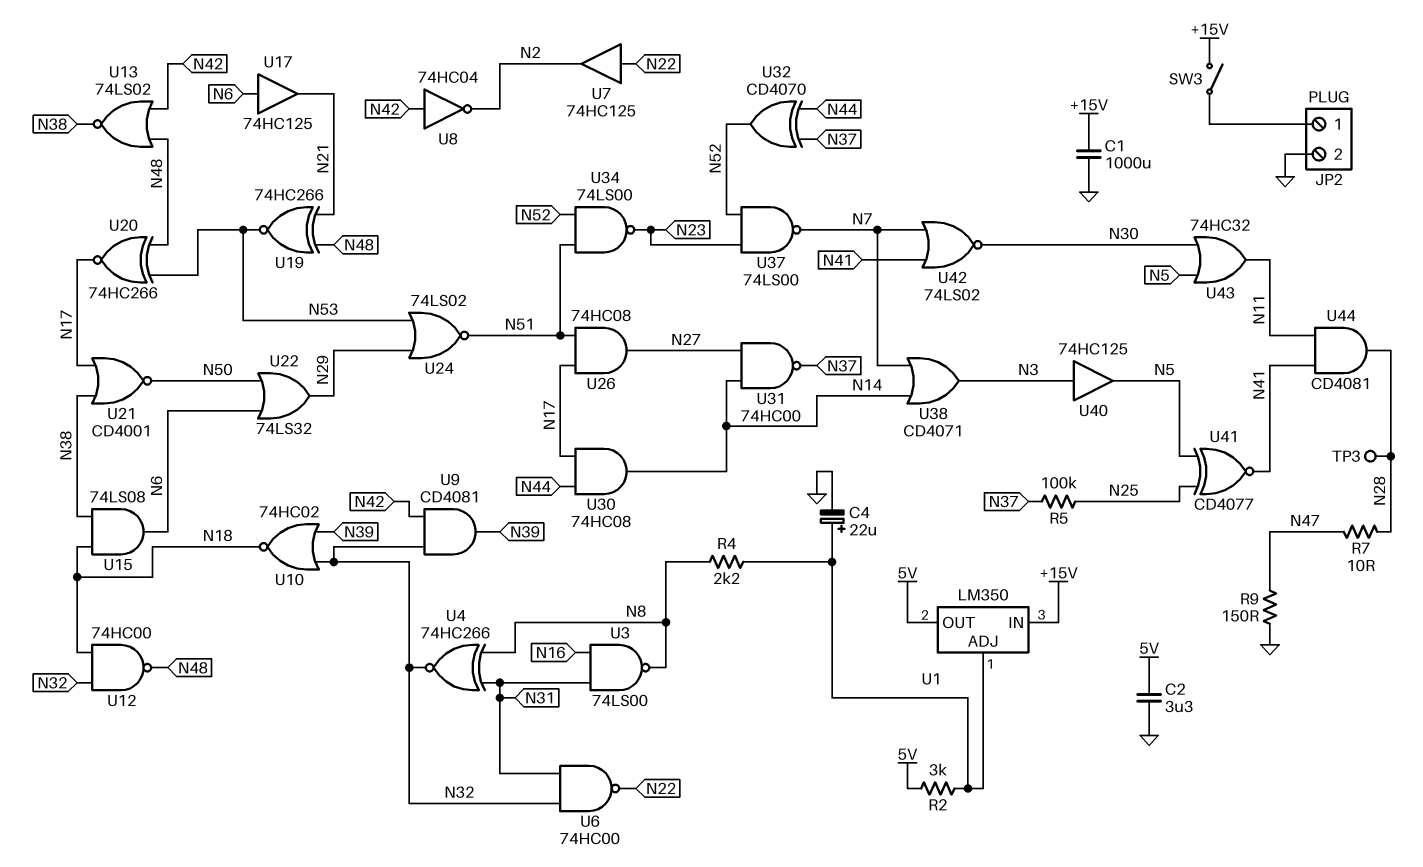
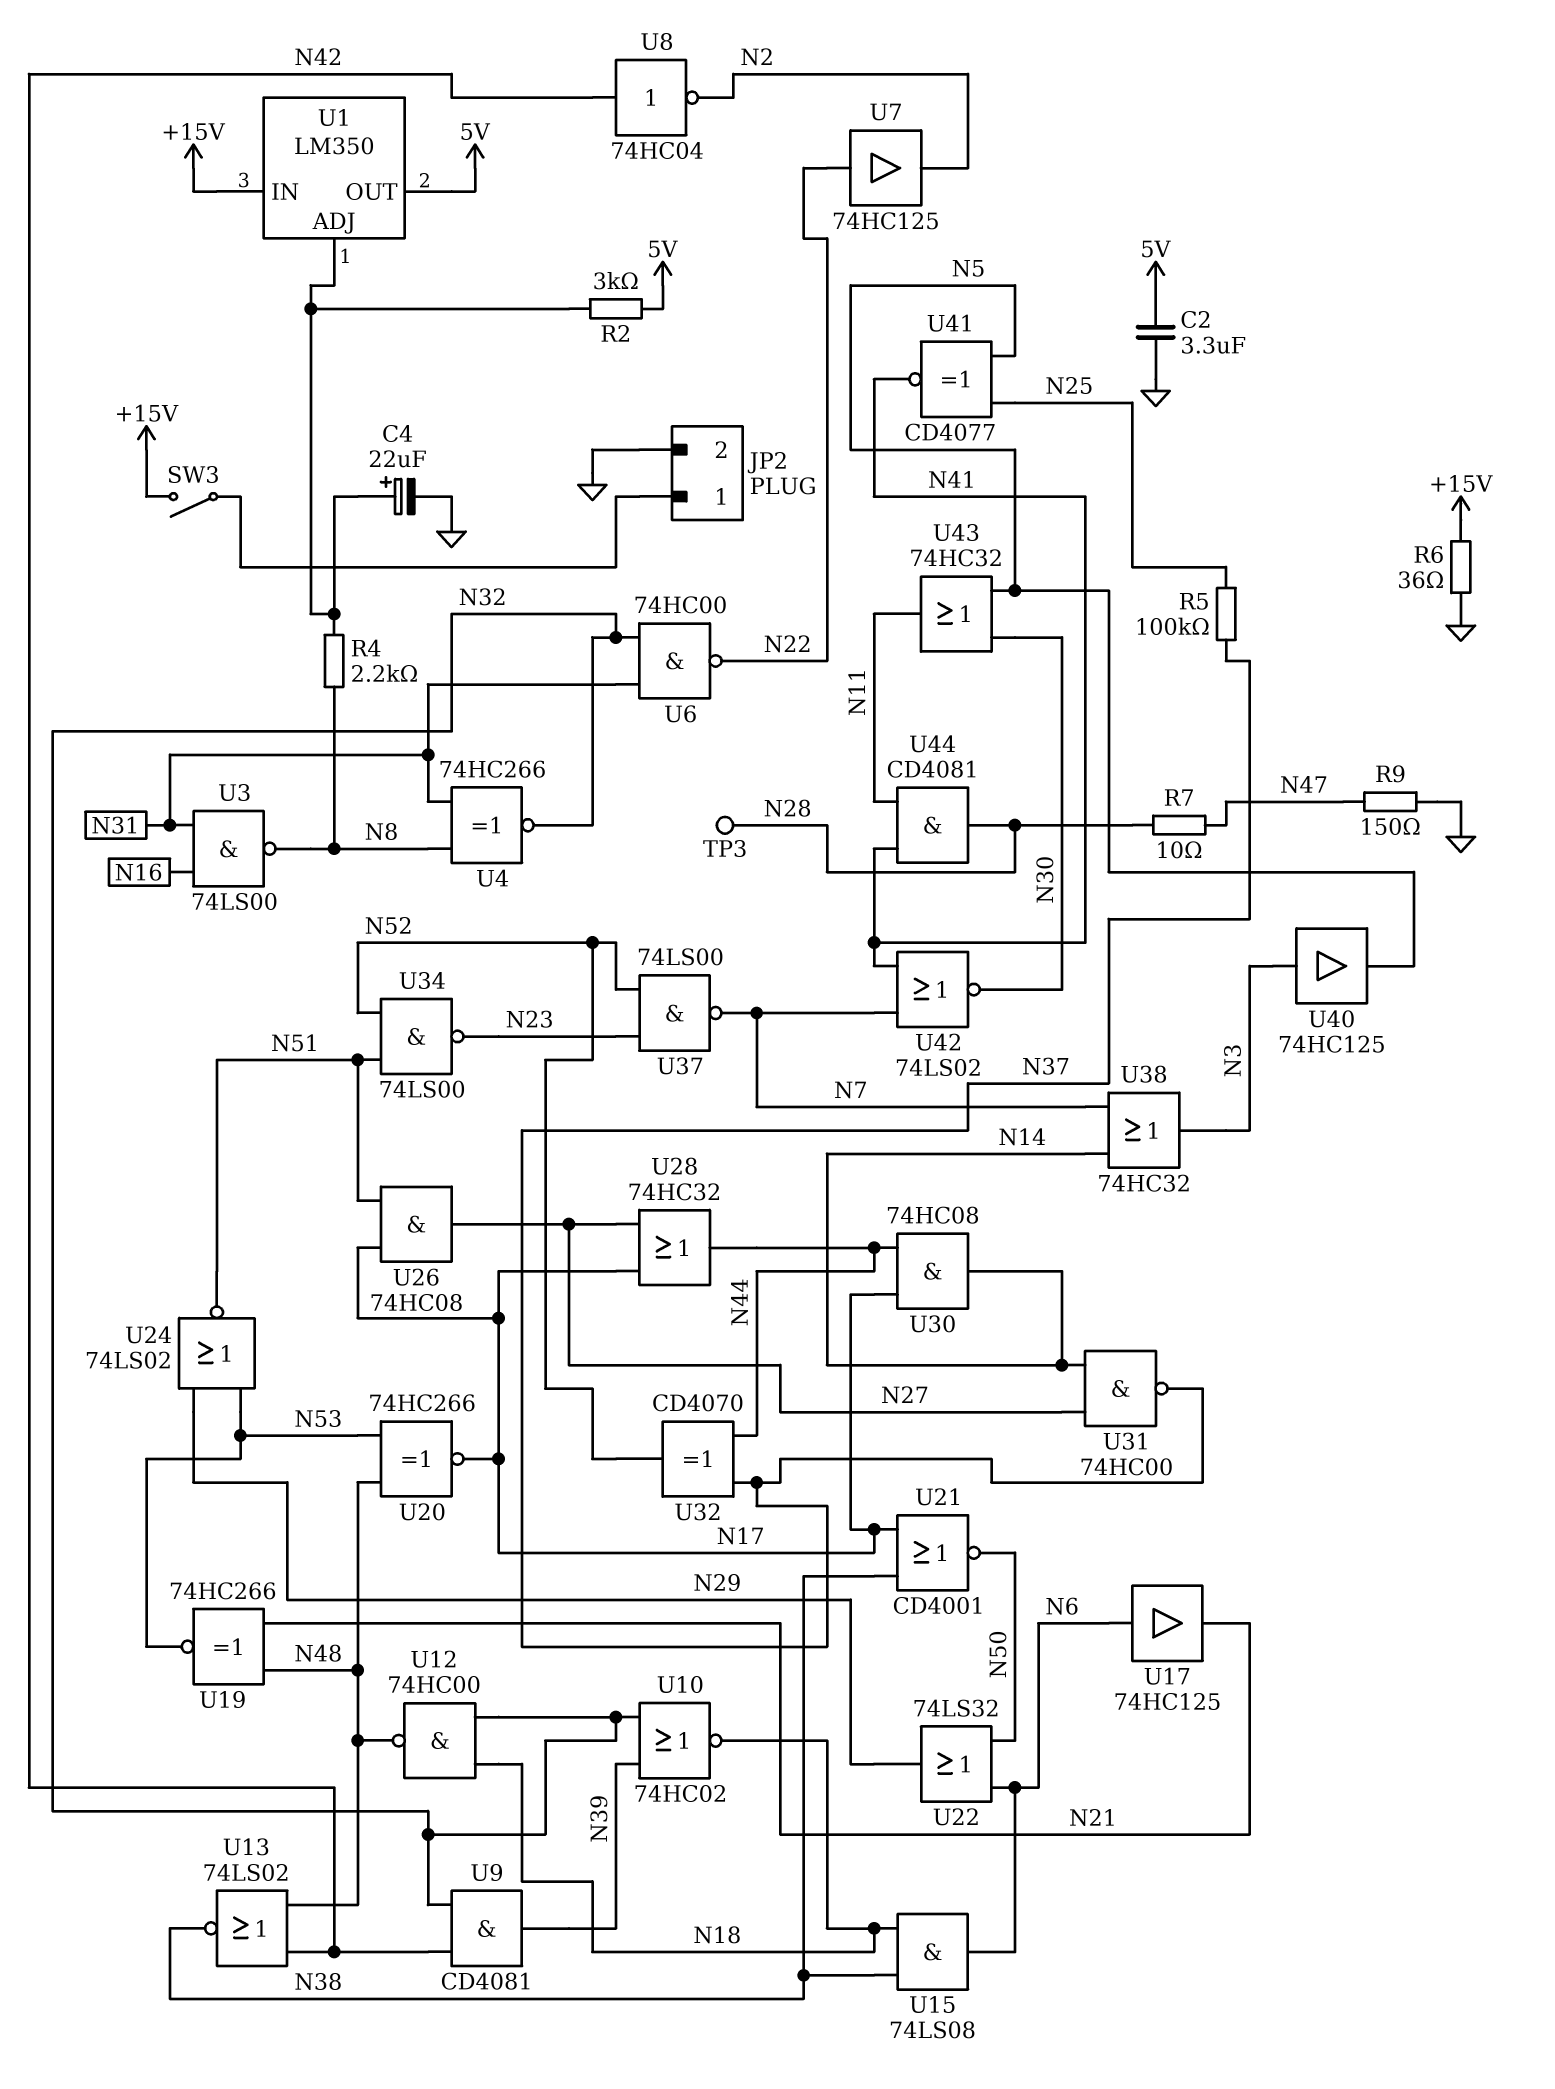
C1: 1000uF (+15V, GND) -> none
R6: none -> 36 (+15V, GND)
U28: none -> OR 74HC32 (in N17, in N27, out N44)
U38: OR CD4071 (in N7, in N14, out N3) -> OR 74HC32 (in N7, in N14, out N3)

